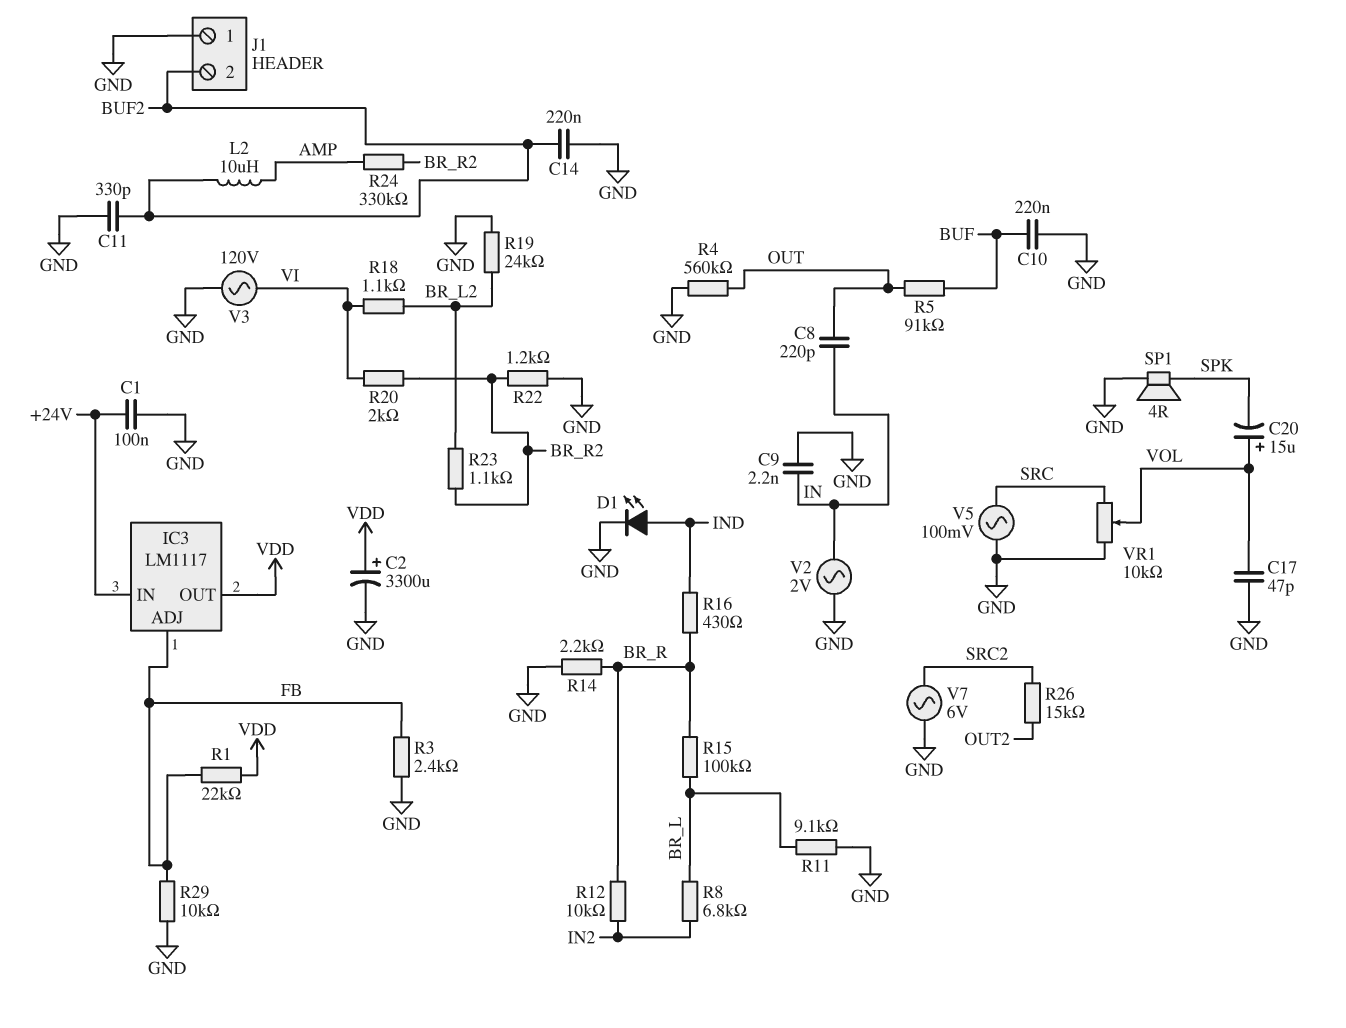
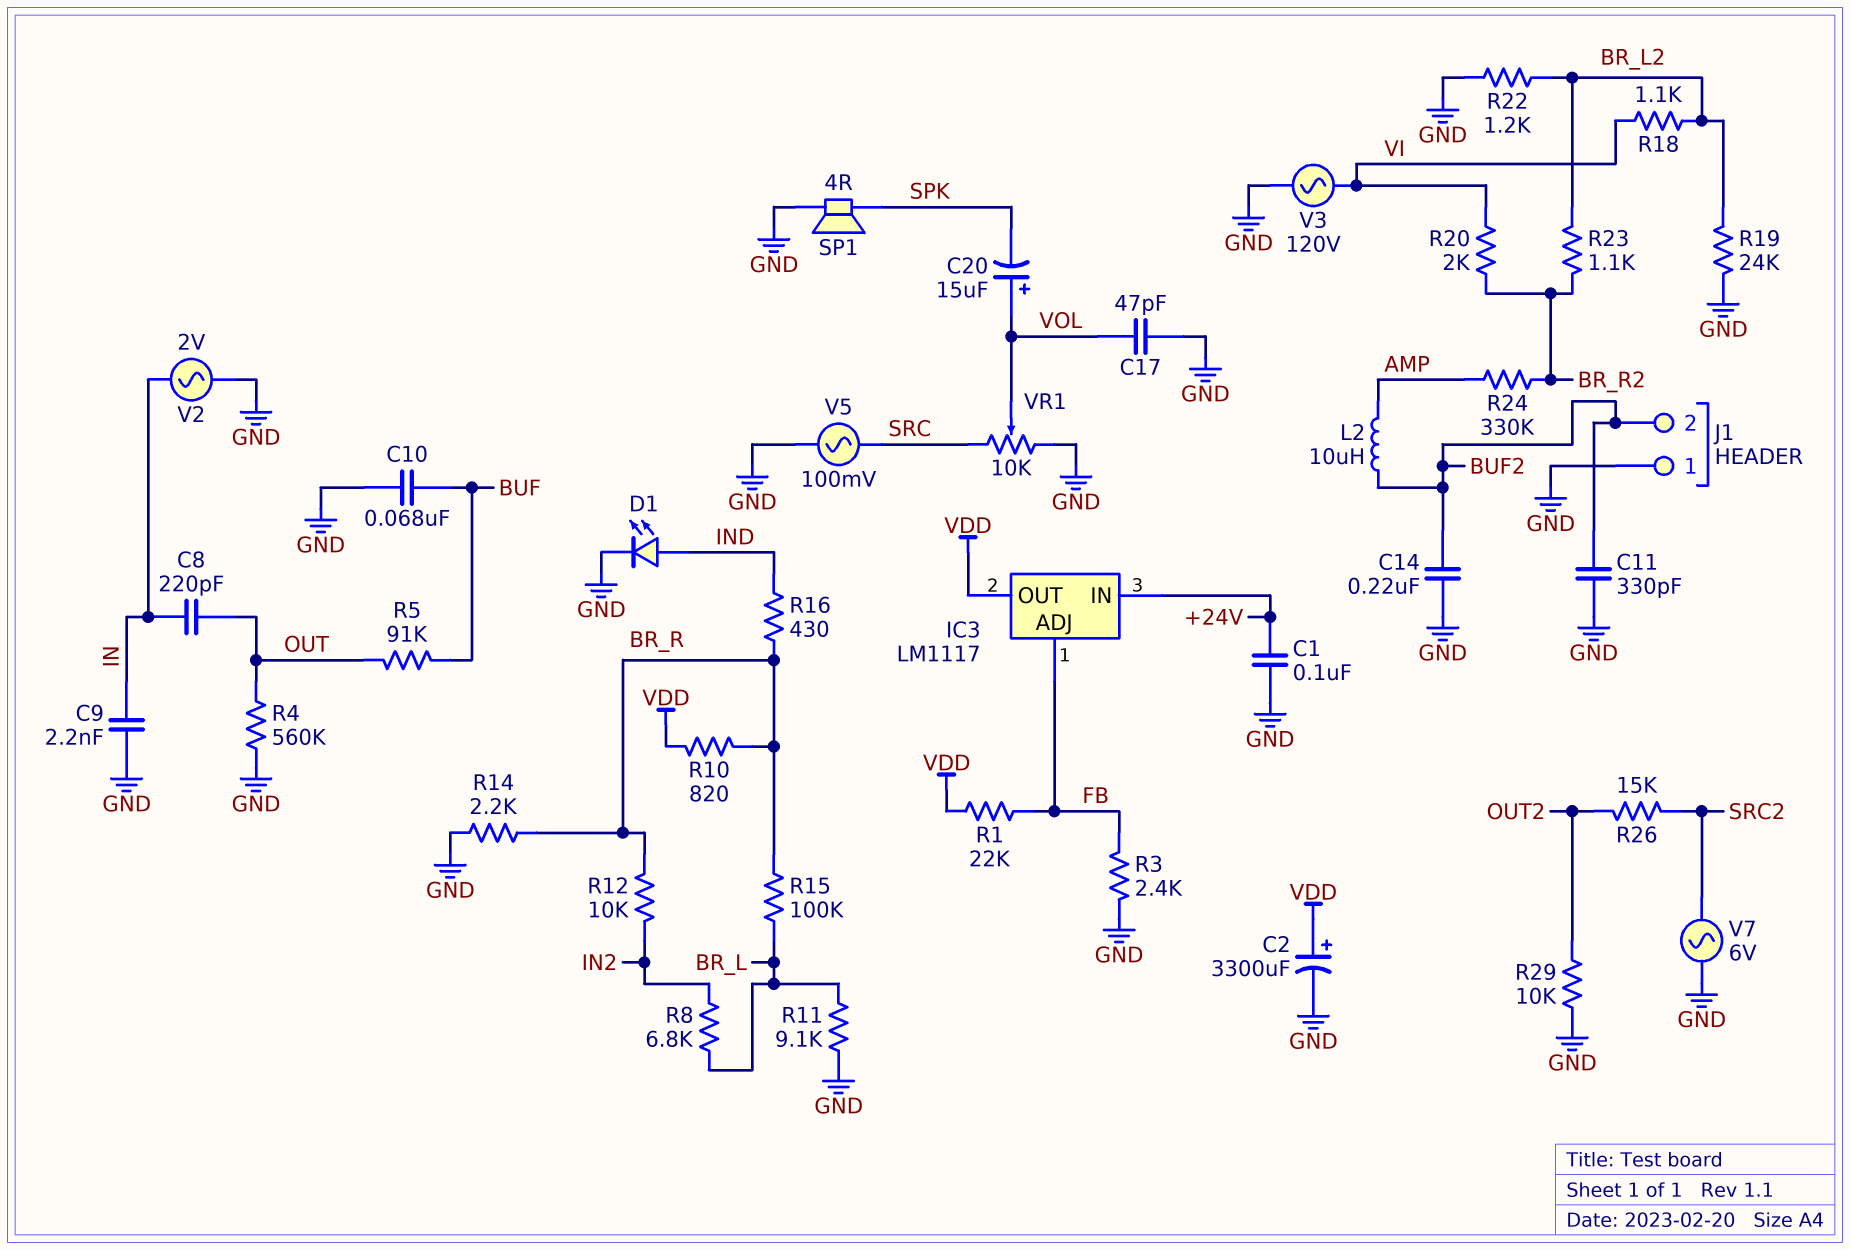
C10: 220nF (BUF, GND) -> 68nF (BUF, GND)
R10: none -> 820 (BR_R, VDD)
R22: 1.2k (BR_R2, GND) -> 1.2k (BR_L2, GND)
R29: 10k (FB, GND) -> 10k (GND, OUT2)

